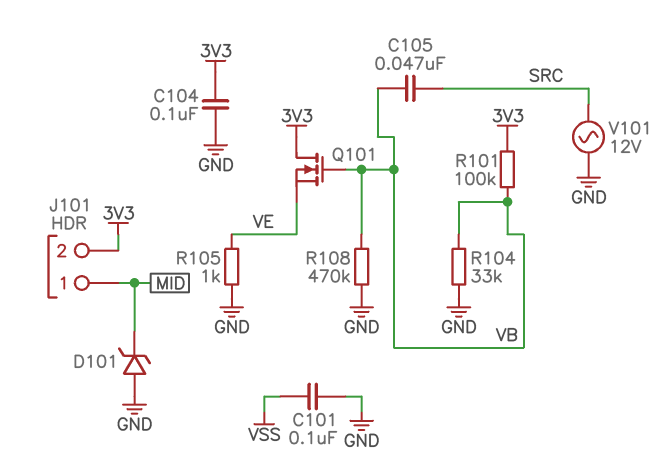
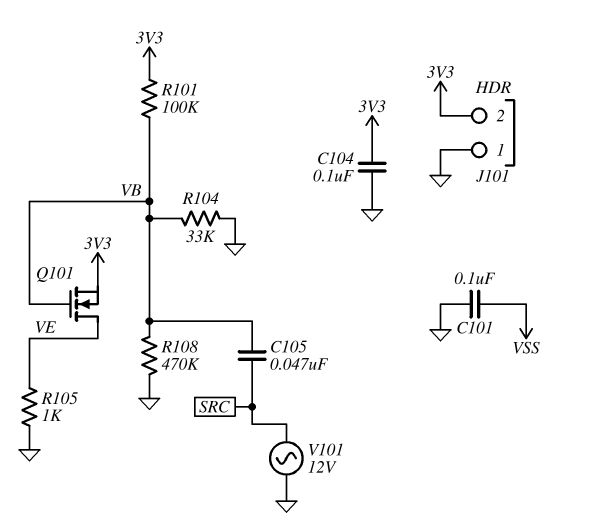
D101: zener (A GND, K MID) -> none
J101 pin 1: MID -> GND
Q101: NMOS (G VB, D 3V3, S VE) -> NMOS (G VB, D VE, S 3V3)

